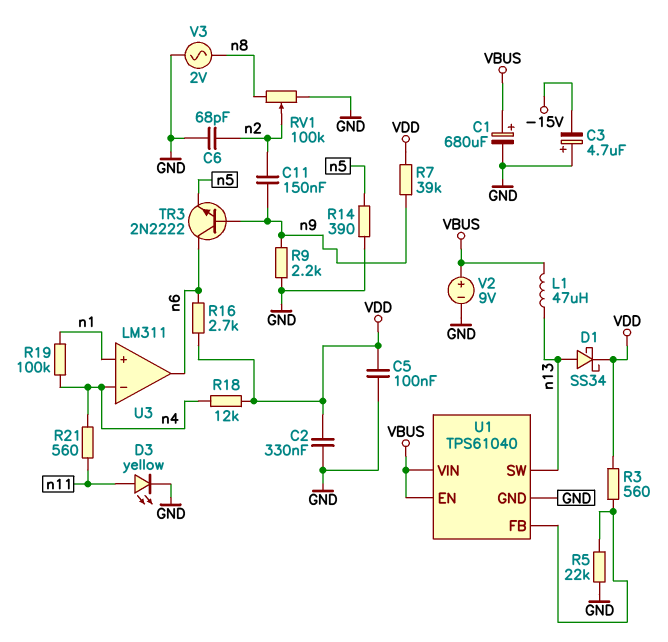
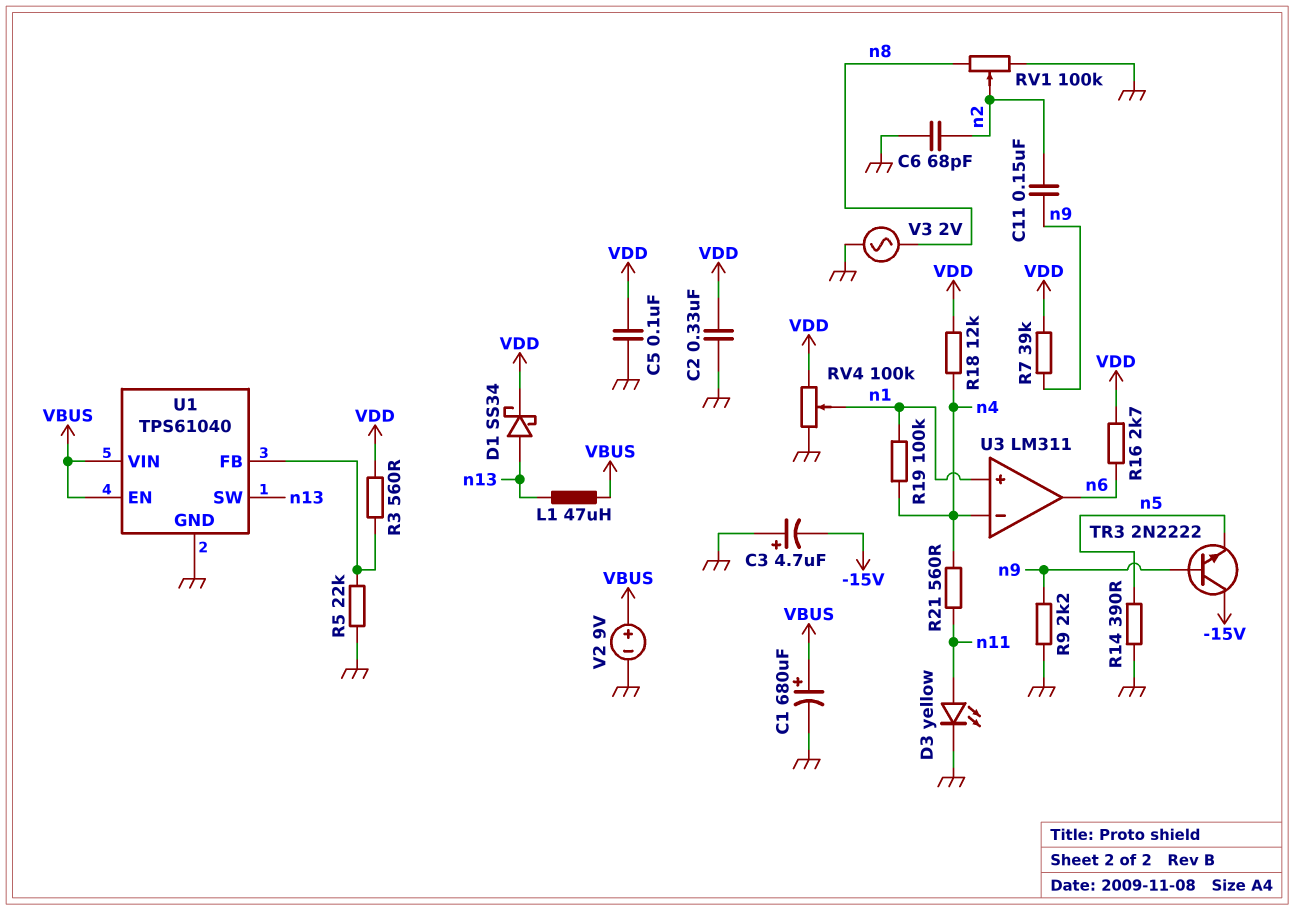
RV4: none -> 100k (GND, VDD, wiper n1)
TR3: NPN 2N2222 (B n9, C n6, E n5) -> NPN 2N2222 (B n9, C -15V, E n5)

